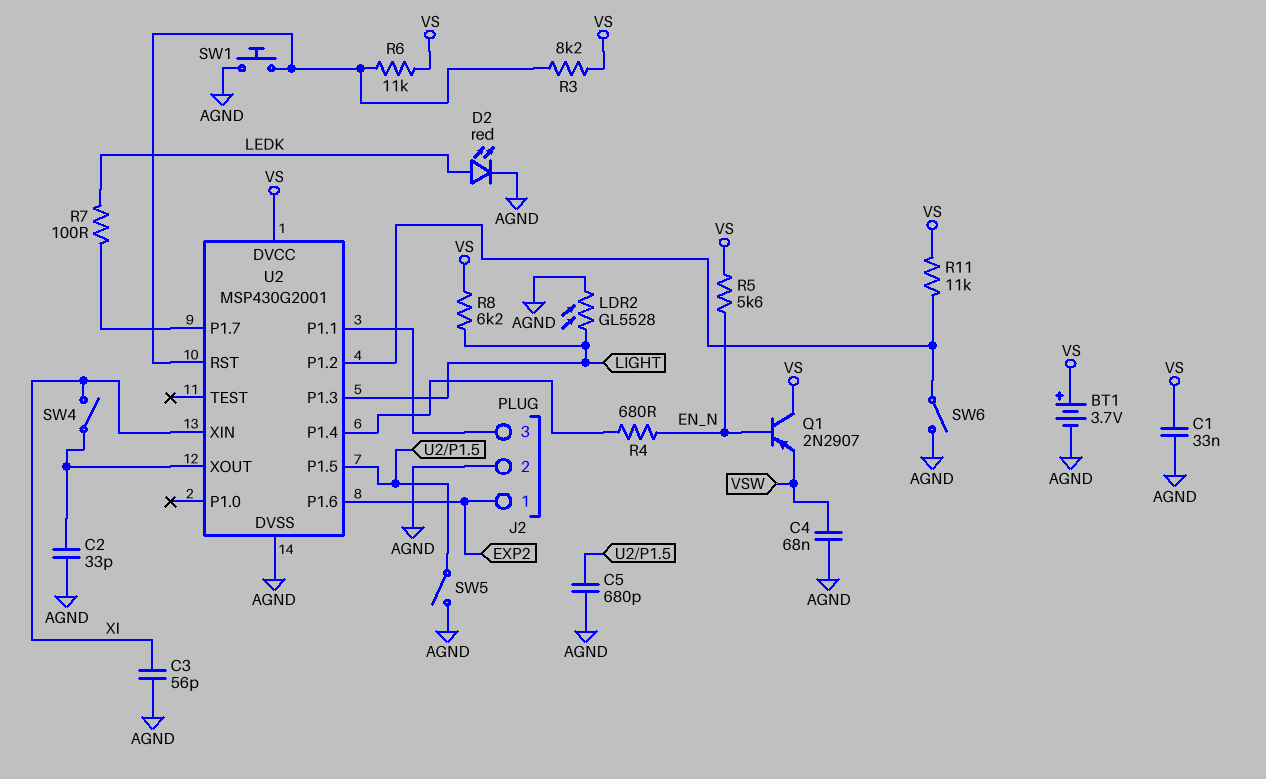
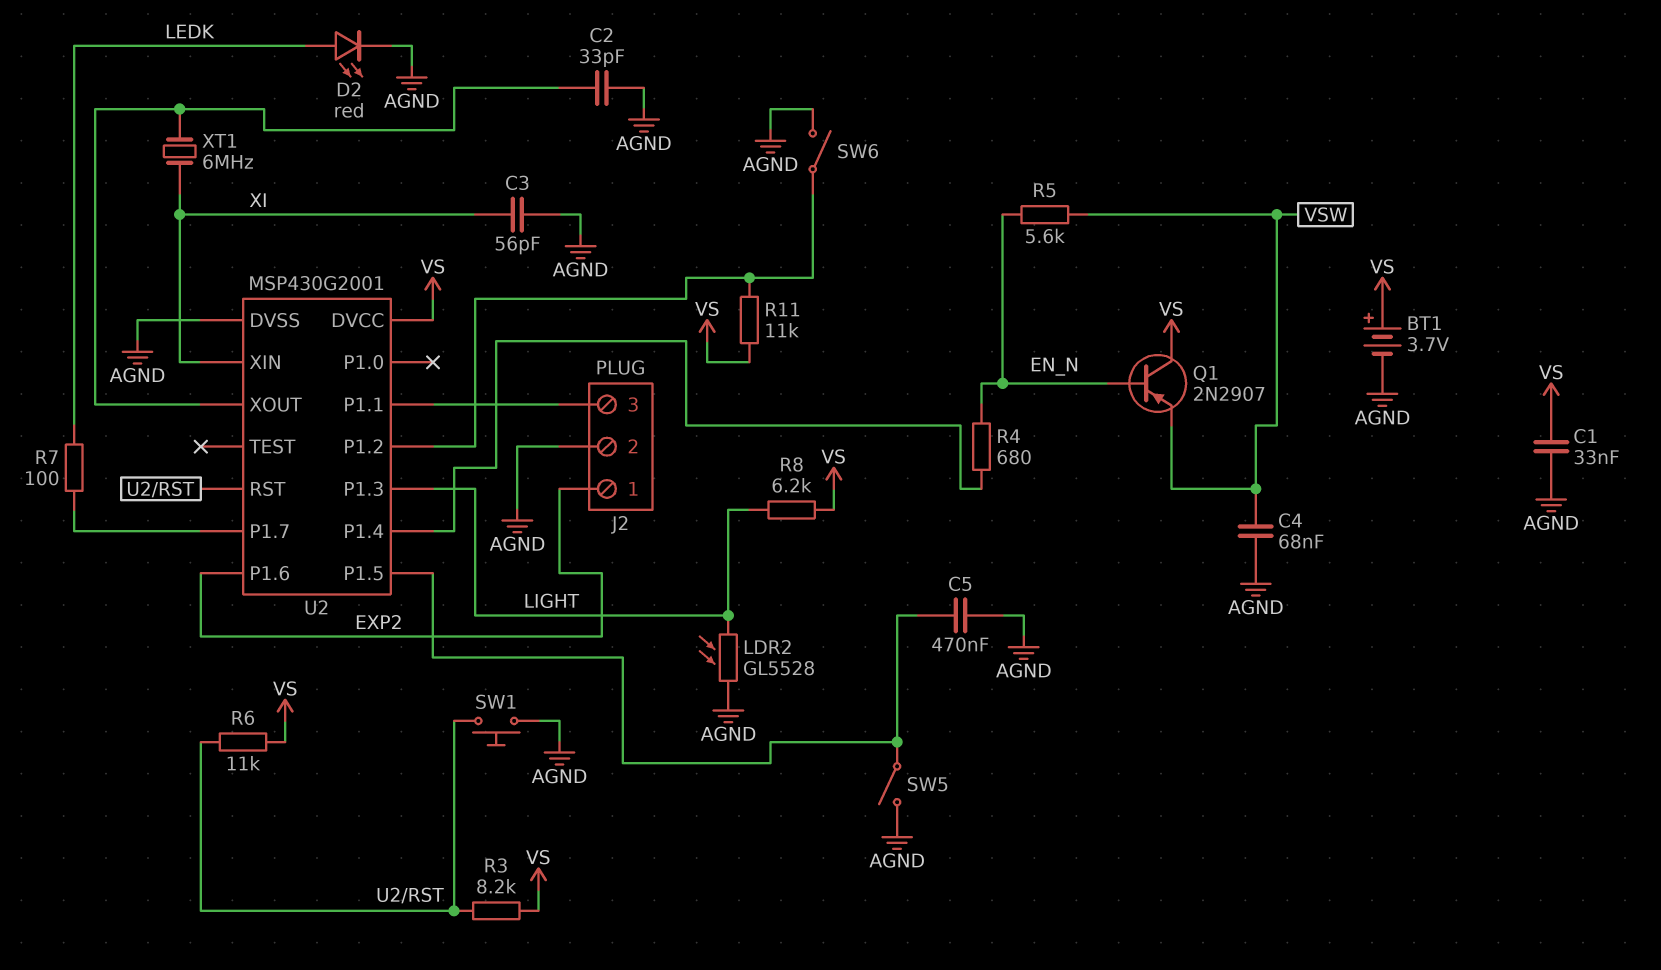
C5: 680pF (AGND, U2/P1.5) -> 470nF (AGND, U2/P1.5)
R5: 5.6k (EN_N, VS) -> 5.6k (EN_N, VSW)
SW4: switch (U2/XOUT, XI) -> none
XT1: none -> 6MHz (U2/XOUT, XI)

